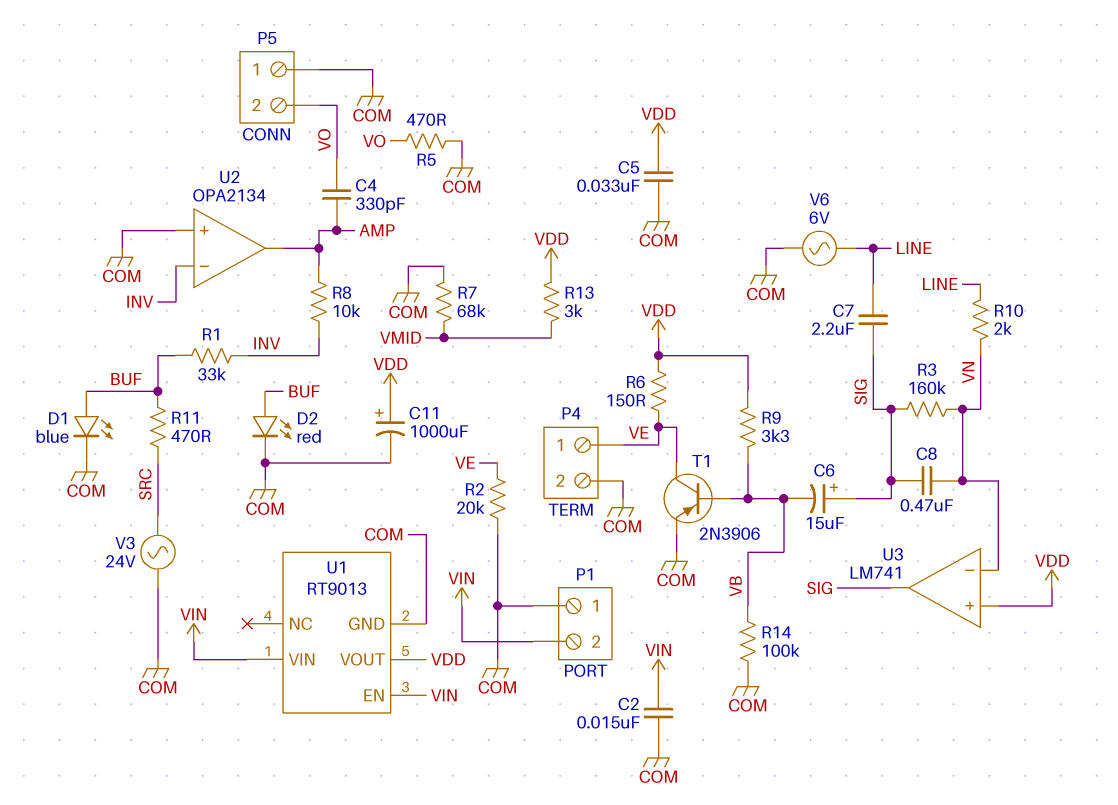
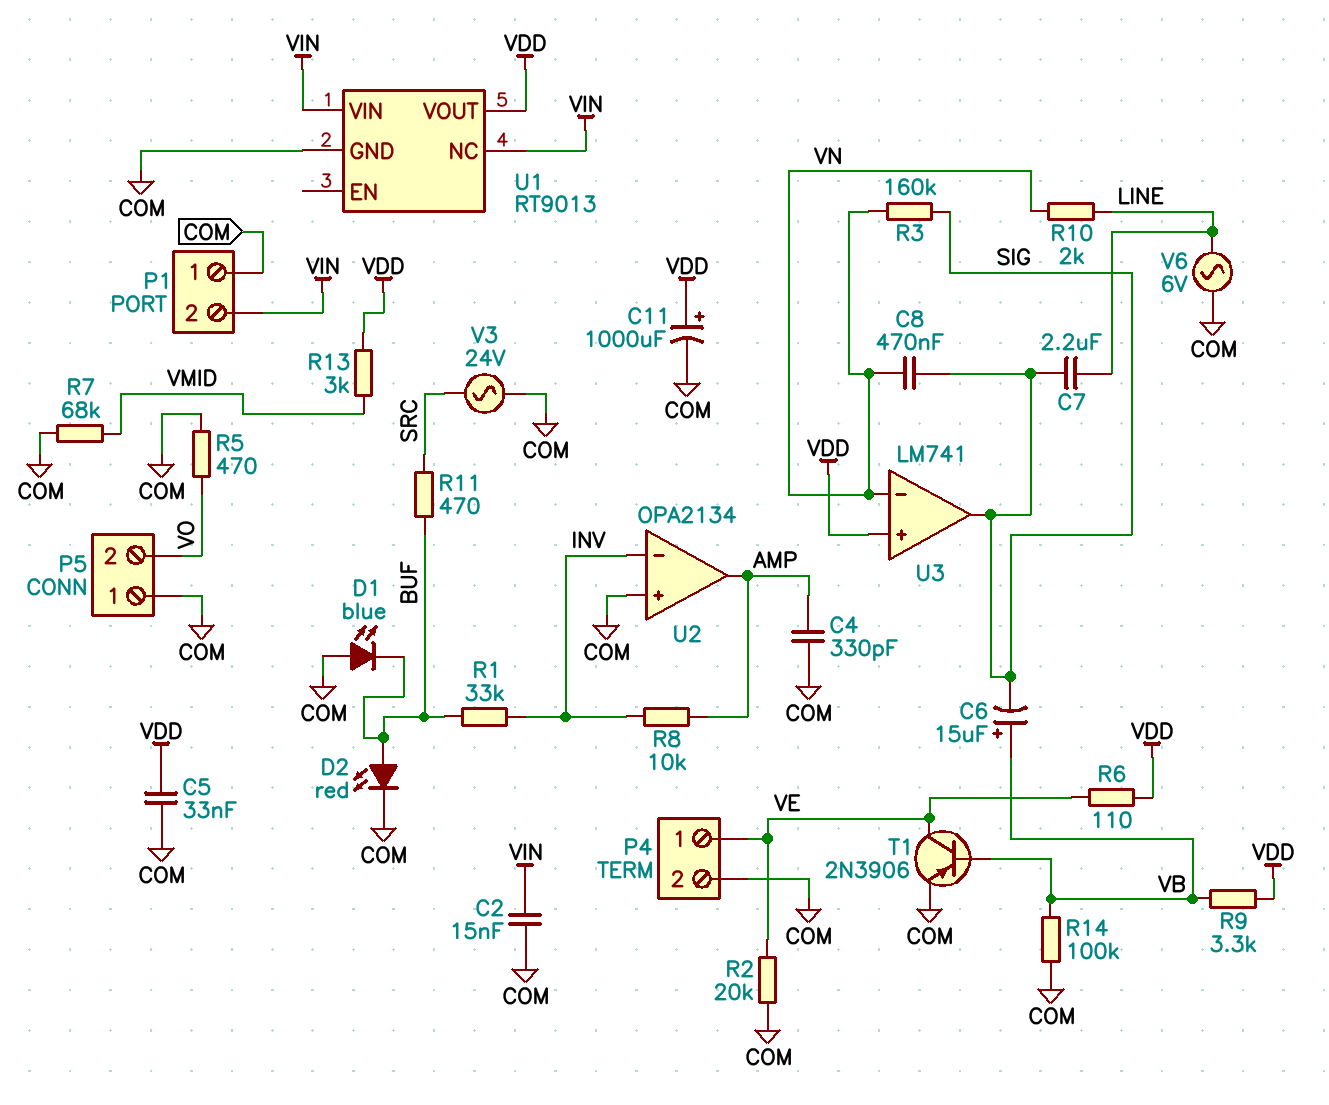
C4: 330pF (AMP, VO) -> 330pF (AMP, COM)
C6: 15uF (plus SIG, minus VB) -> 15uF (plus VB, minus SIG)
D1: LED blue (A BUF, K COM) -> LED blue (A COM, K BUF)
R6: 150 (VDD, VE) -> 110 (VDD, VE)
U1 pin EN: VIN -> none
U1 pin NC: none -> VIN

